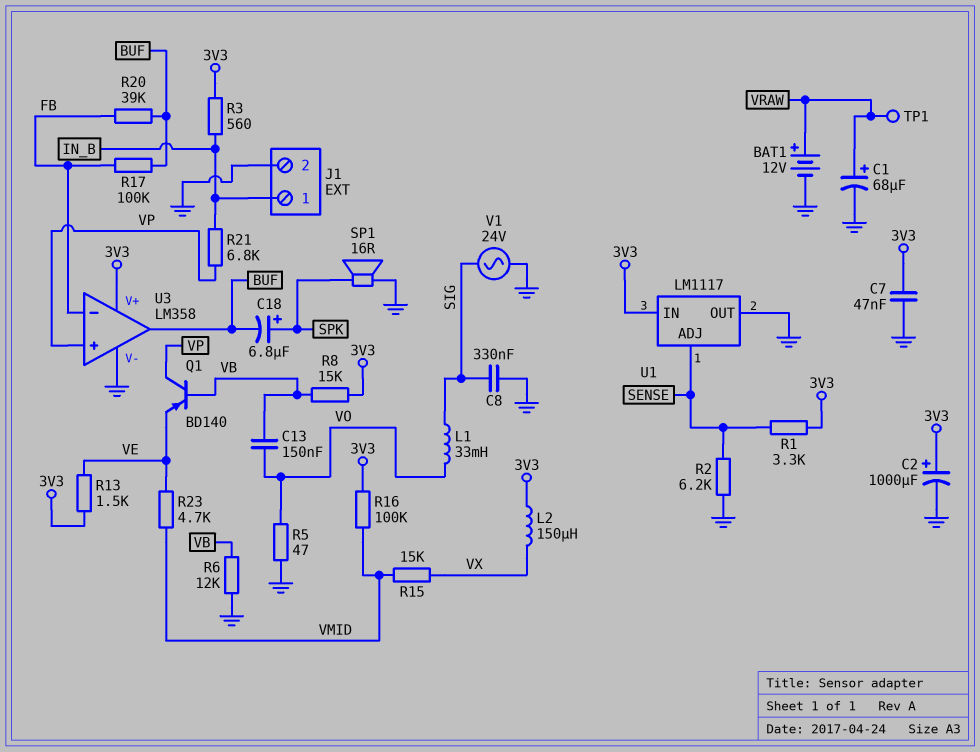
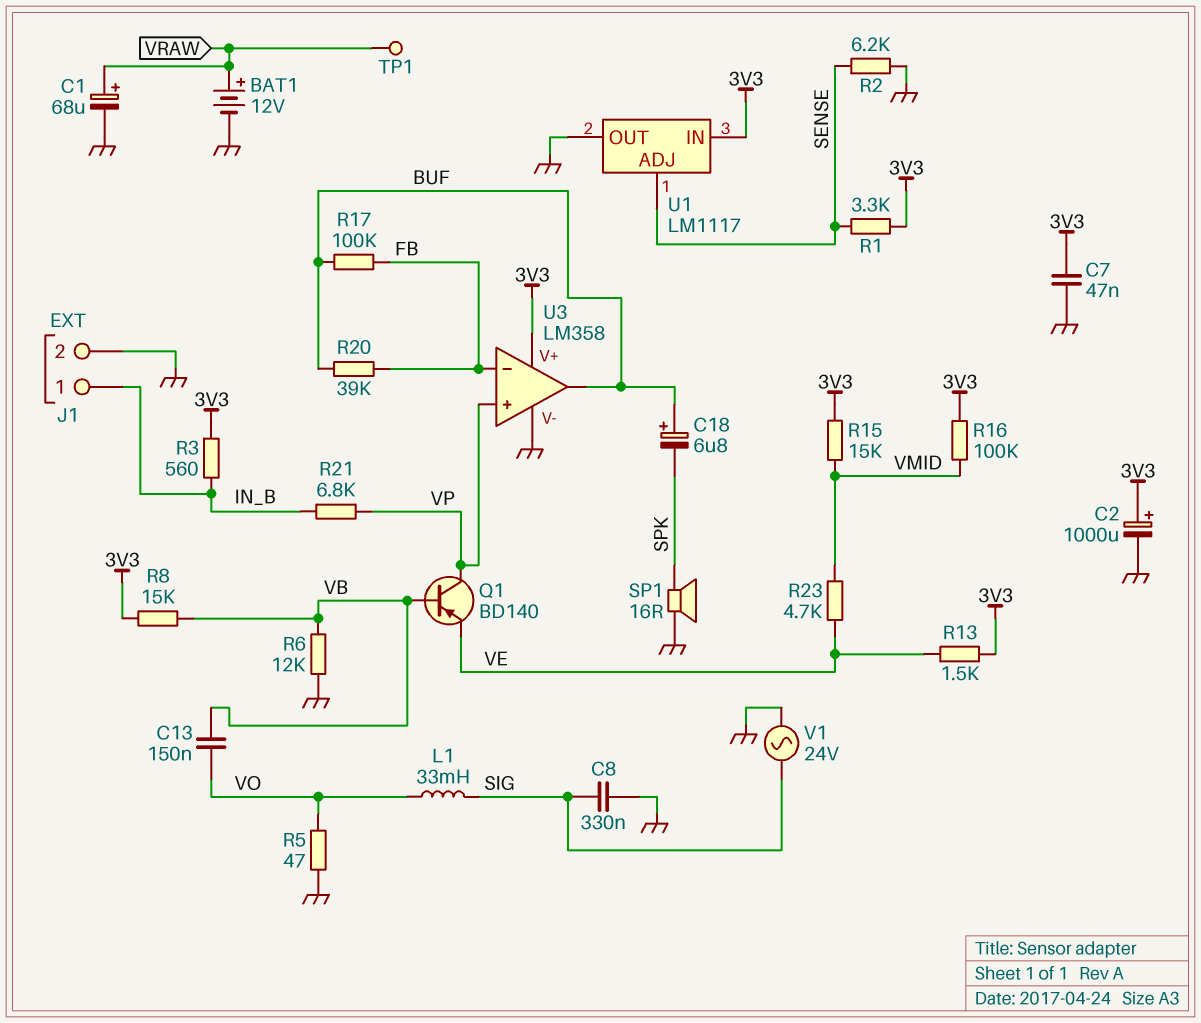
C18: 6.8uF (plus SPK, minus BUF) -> 6.8uF (plus BUF, minus SPK)
L2: 150uH (3V3, VX) -> none
R15: 15k (VMID, VX) -> 15k (3V3, VMID)

